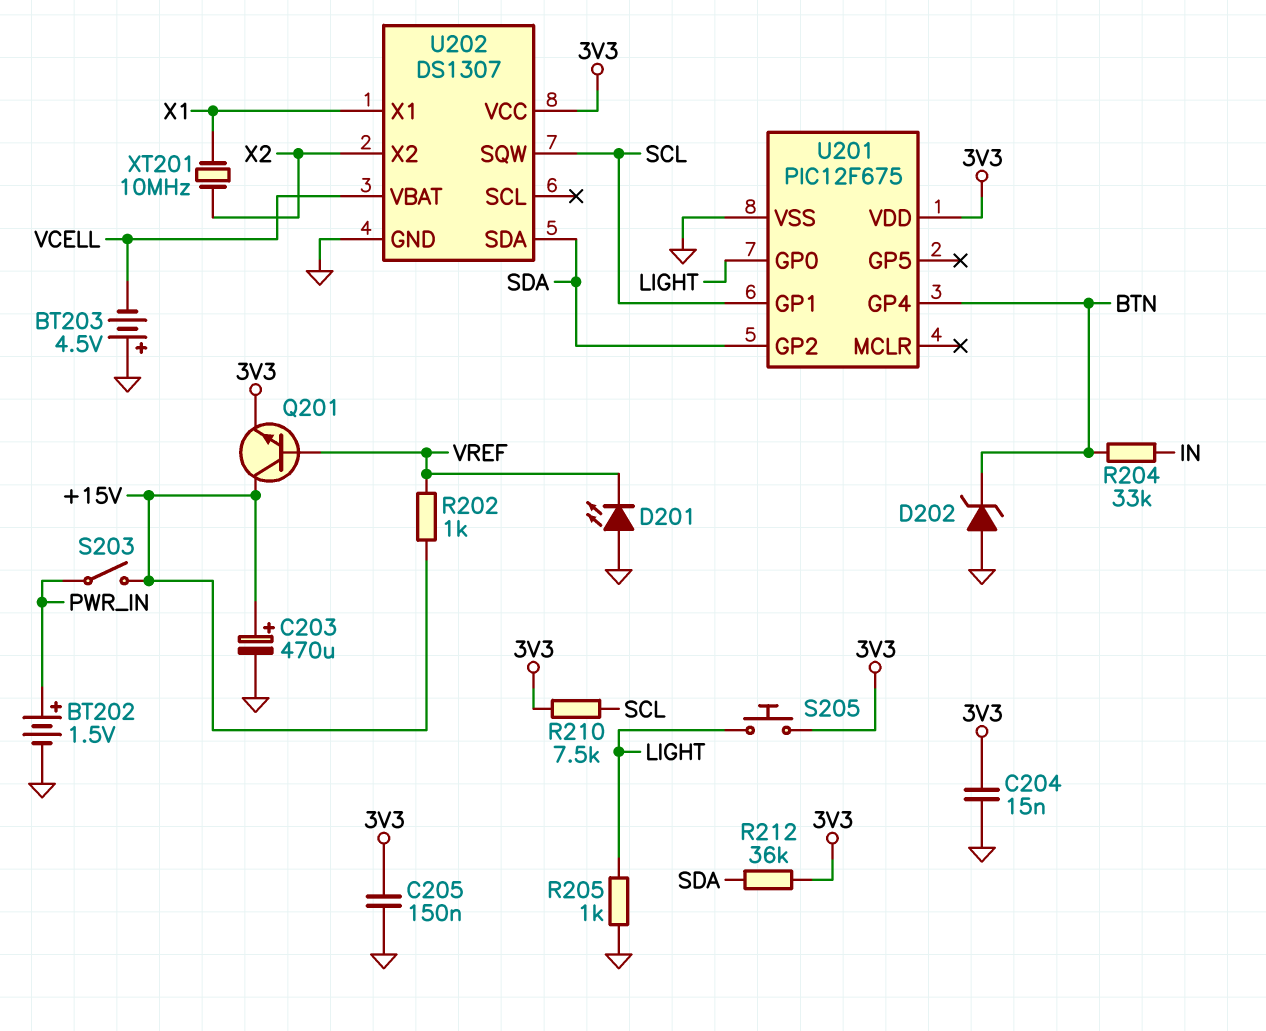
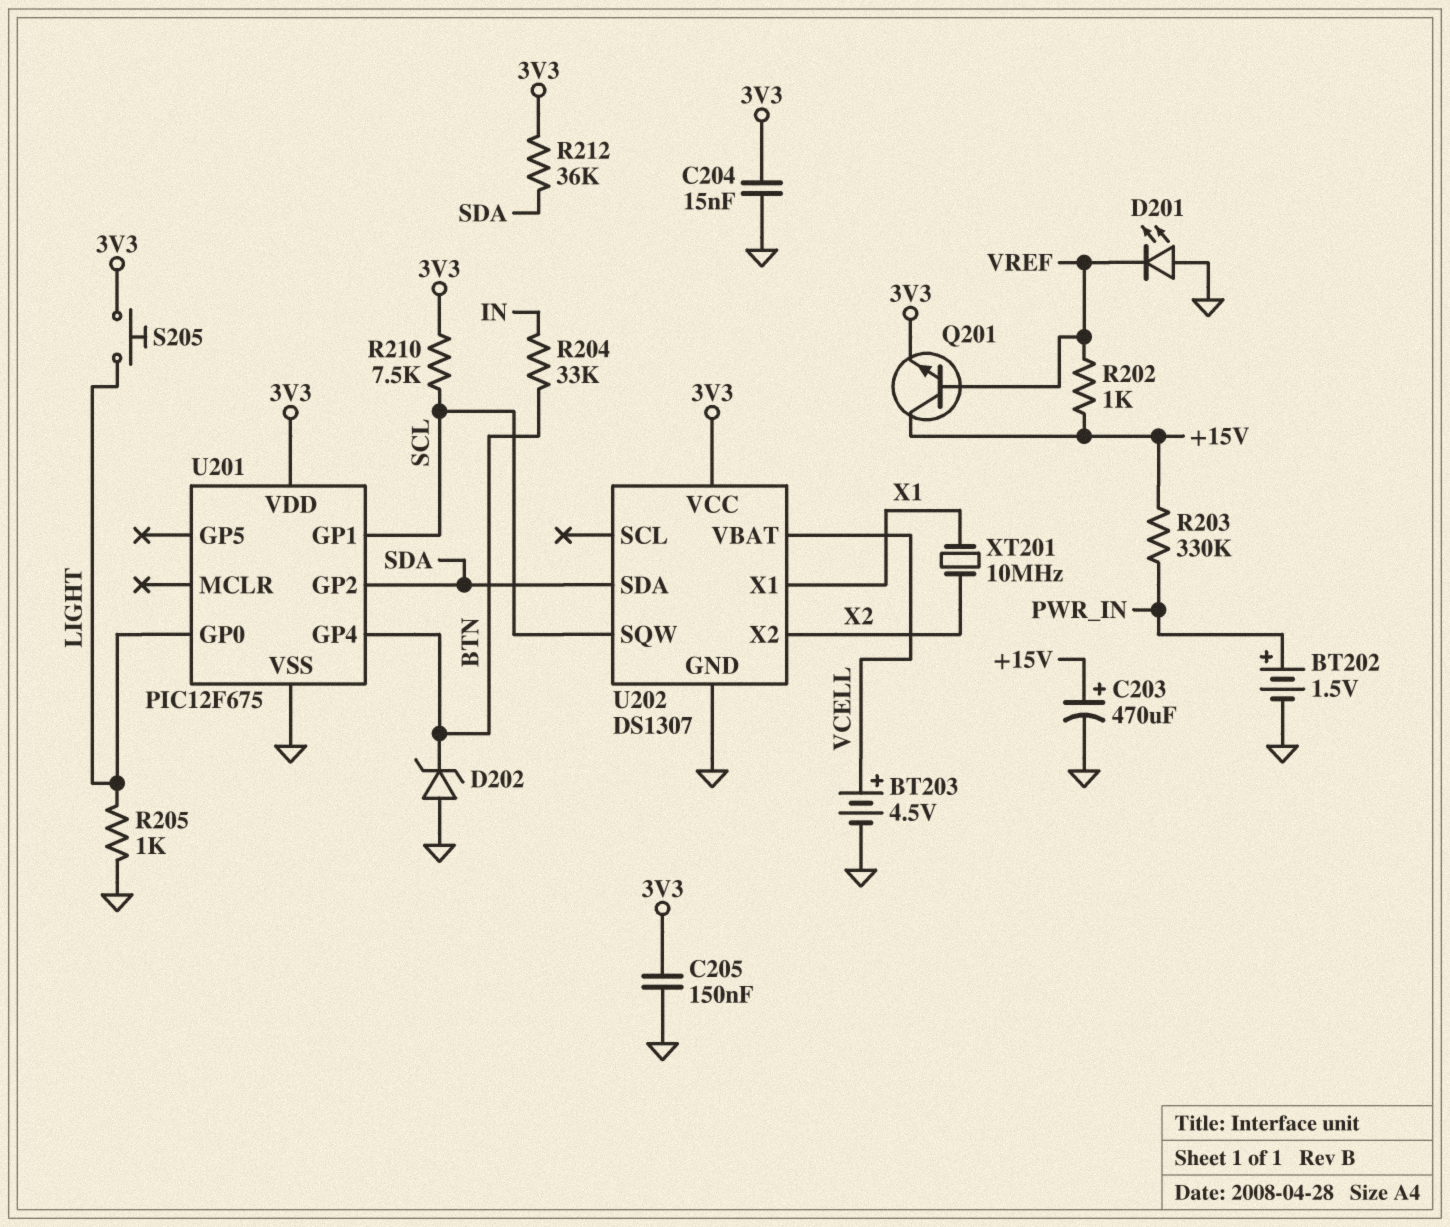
BT203: 4.5V (plus GND, minus VCELL) -> 4.5V (plus VCELL, minus GND)
R203: none -> 330k (+15V, PWR_IN)
S203: switch (+15V, PWR_IN) -> none

